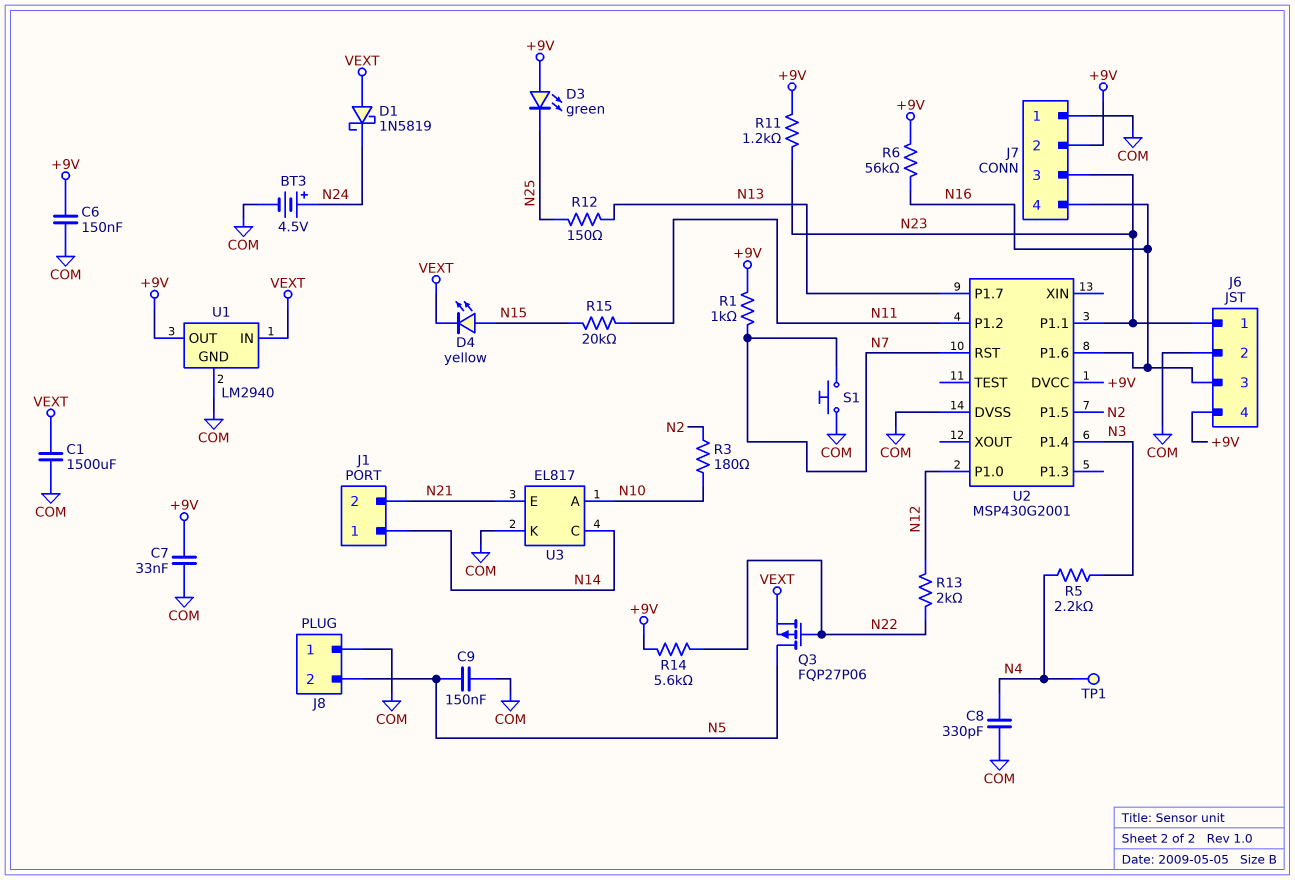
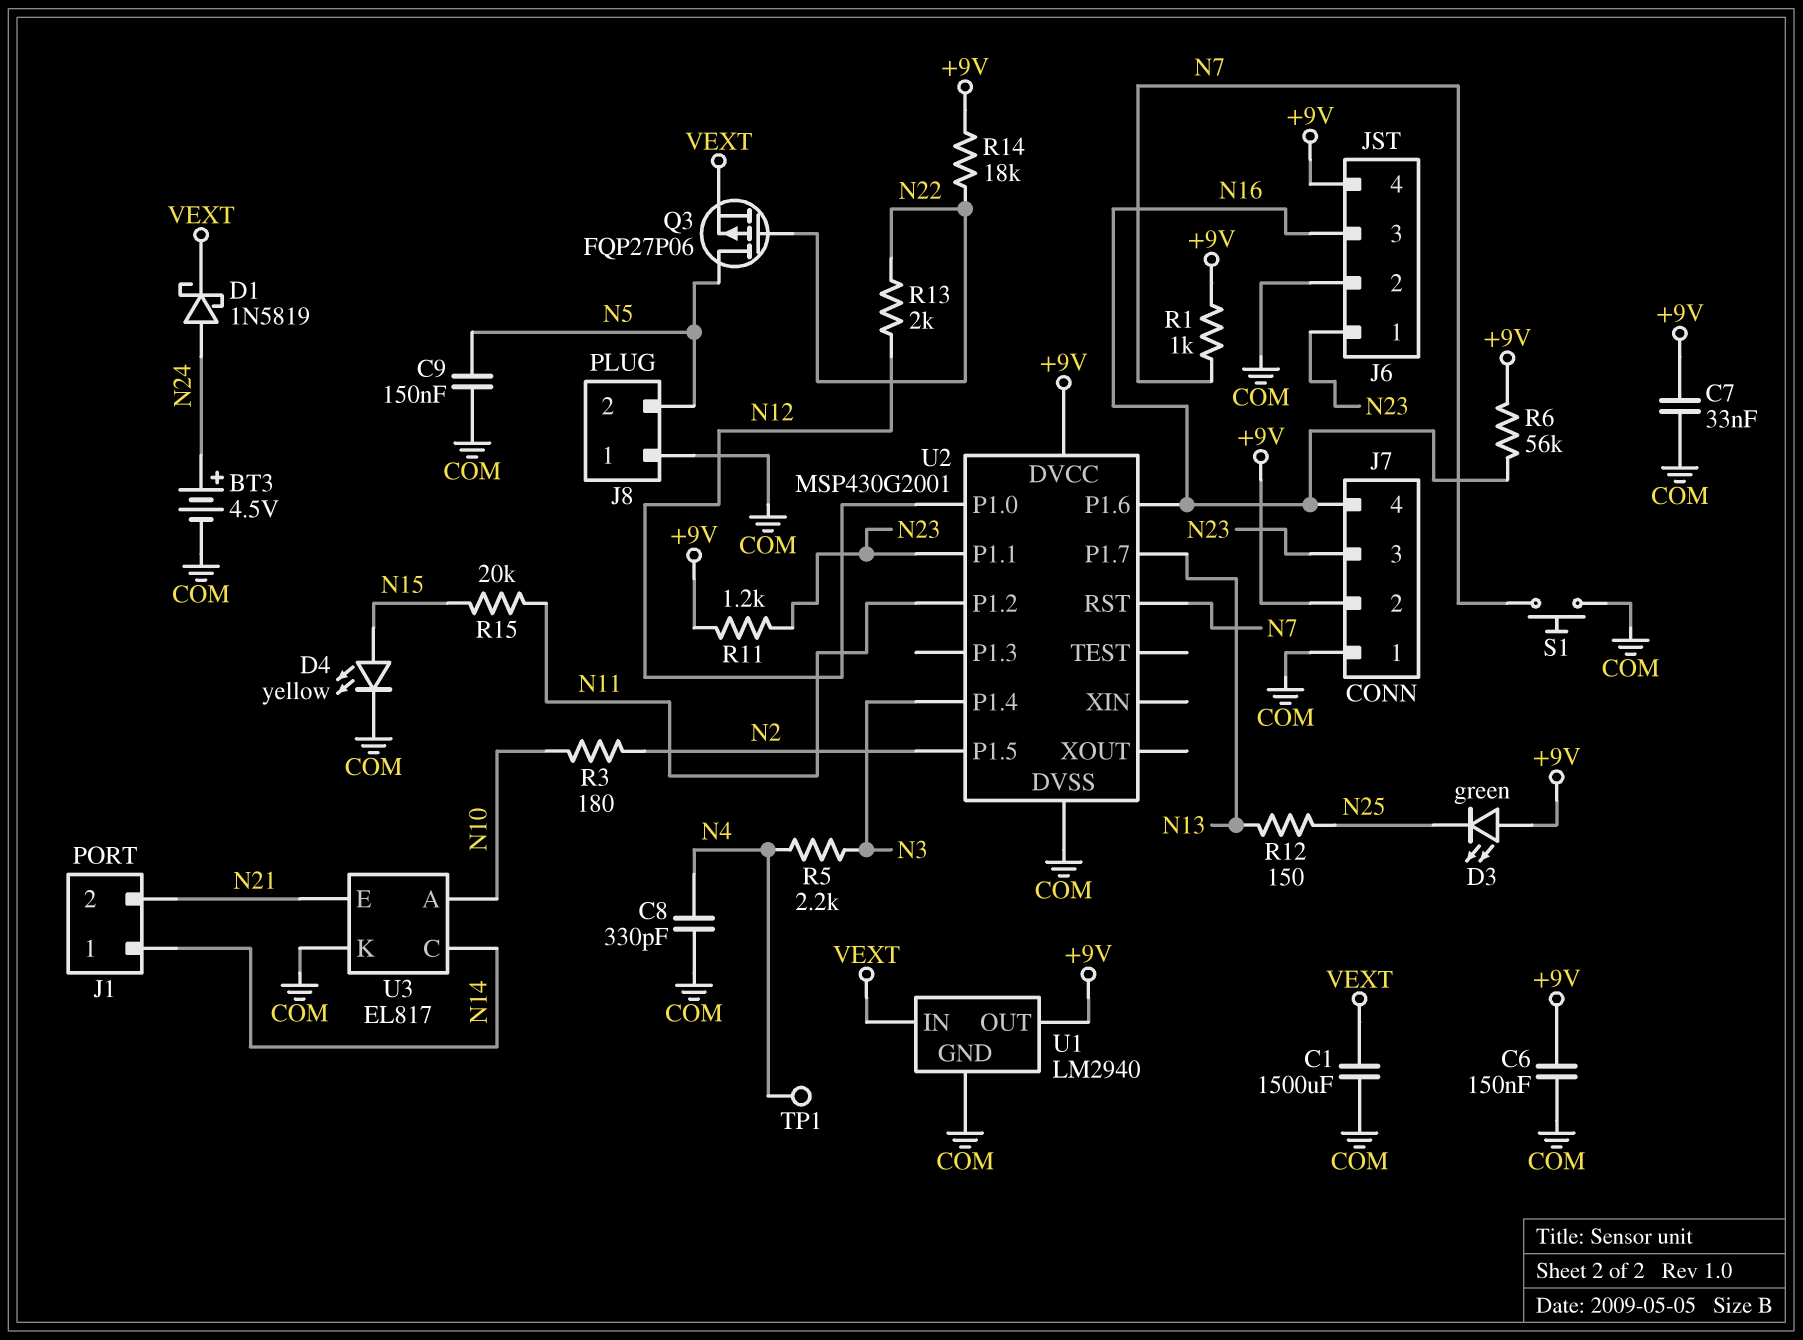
D1: schottky 1N5819 (A VEXT, K N24) -> schottky 1N5819 (A N24, K VEXT)
D4: LED yellow (A N15, K VEXT) -> LED yellow (A N15, K COM)
R14: 5.6k (+9V, N22) -> 18k (+9V, N22)

